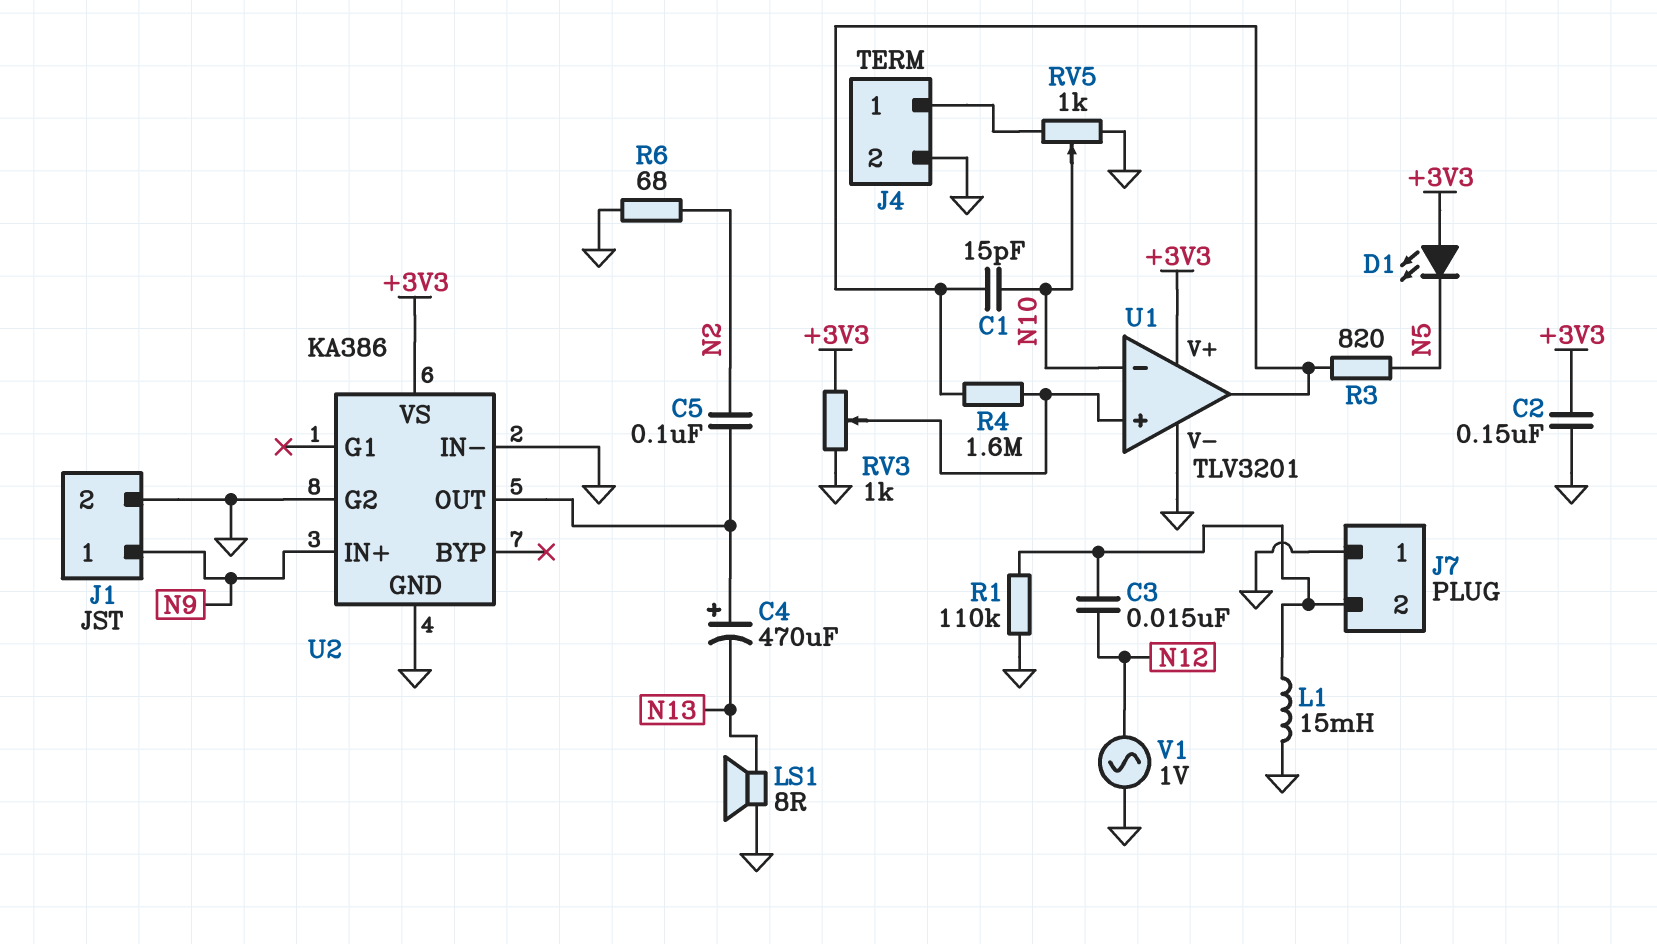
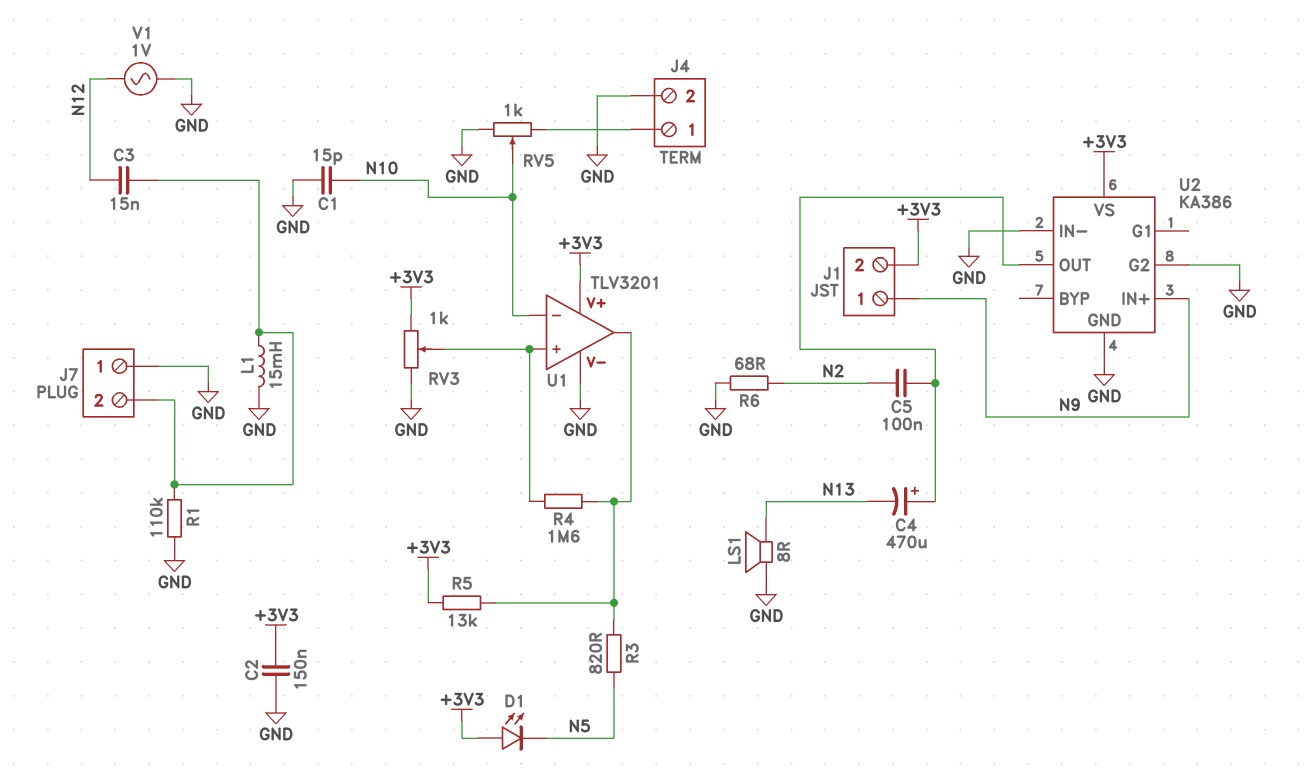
C1: 15pF (N10, U1/out) -> 15pF (GND, N10)
J1 pin 2: GND -> +3V3
R5: none -> 13k (+3V3, U1/out)

